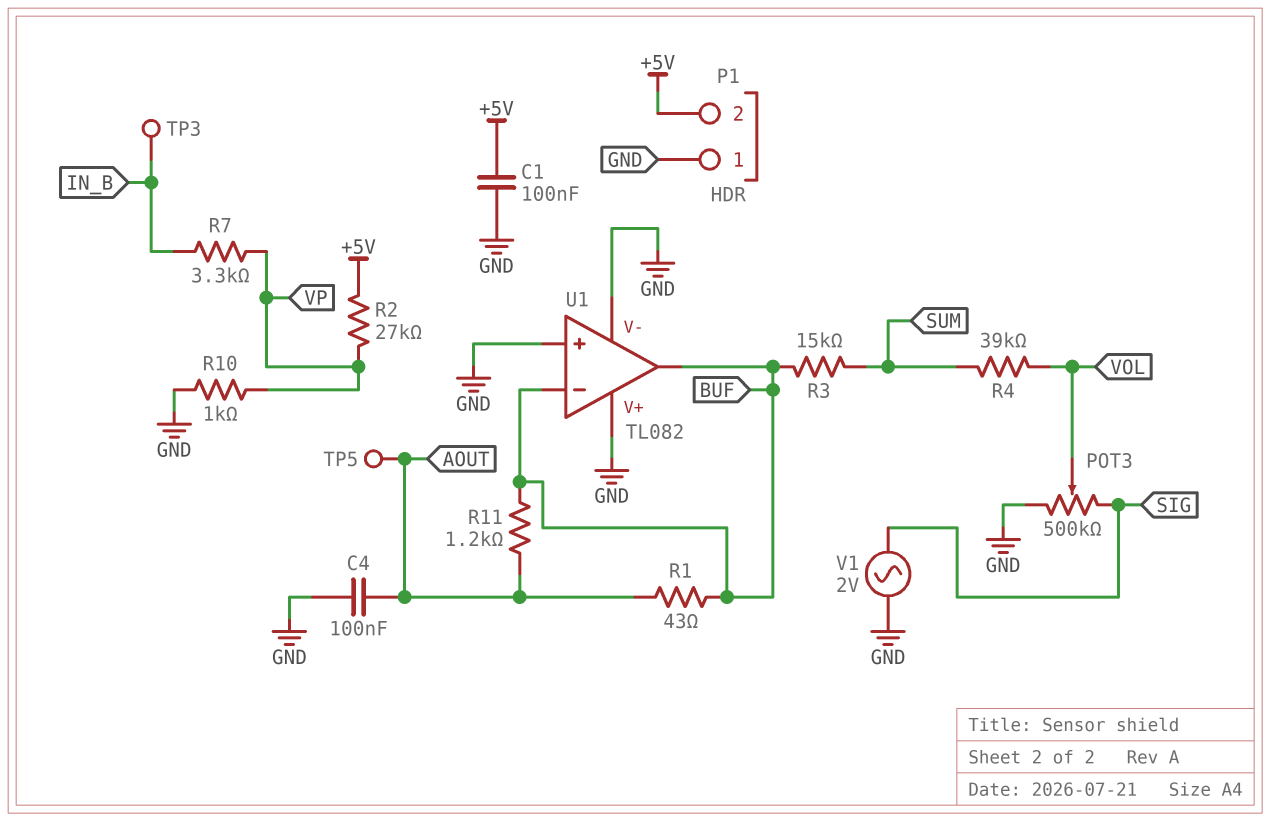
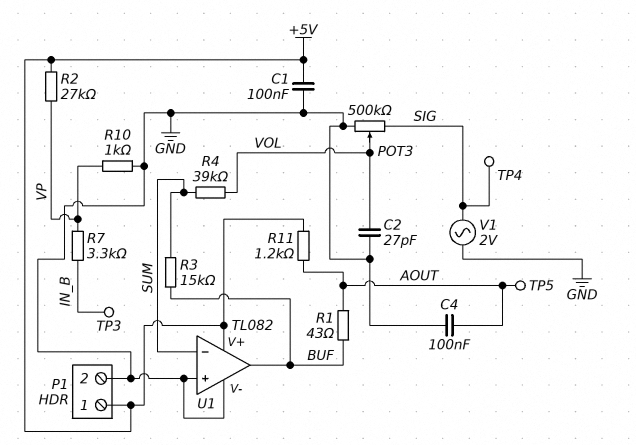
C2: none -> 27pF (GND, VOL)
P1 pin 1: GND -> +5V
P1 pin 2: +5V -> GND
R11: 1.2k (AOUT, BUF) -> 1.2k (+5V, AOUT)
TP4: none -> test point (SIG)
U1 pin V+: GND -> +5V
U1 pin in-: BUF -> SUM

